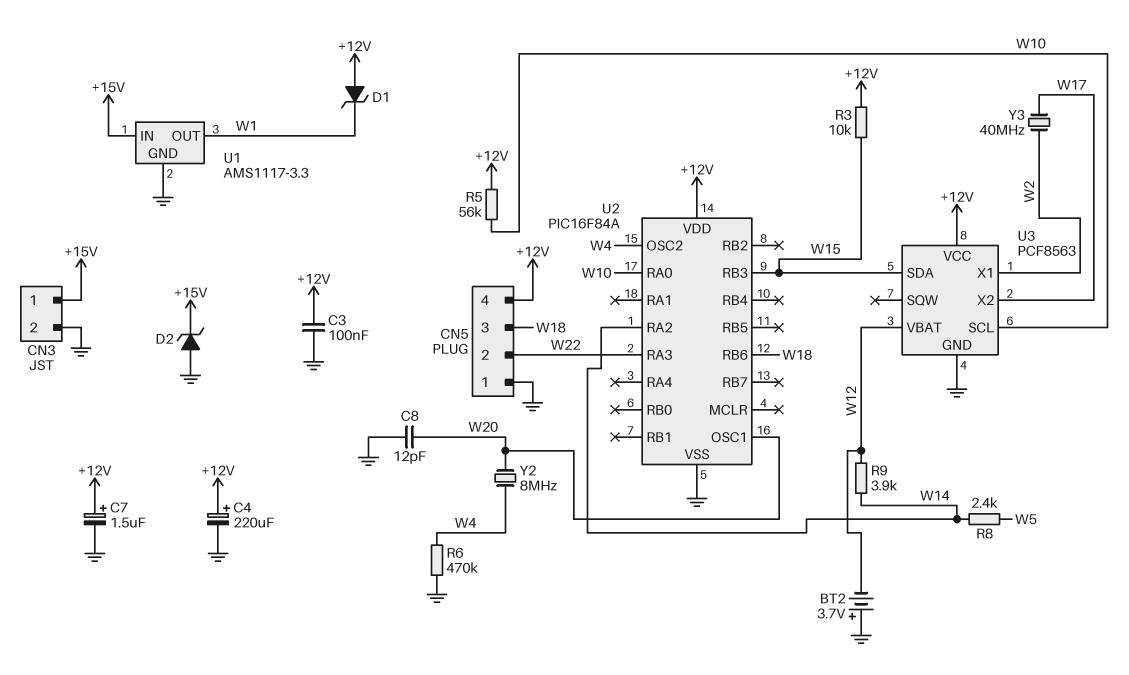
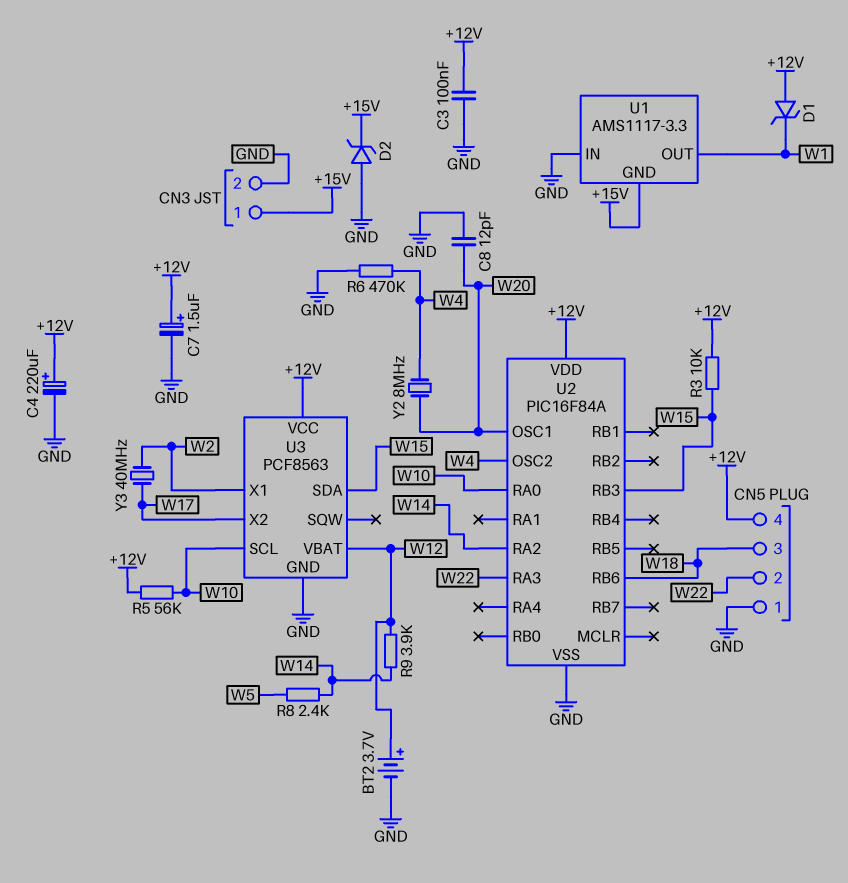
BT2: 3.7V (plus GND, minus W12) -> 3.7V (plus W12, minus GND)
U1 pin GND: GND -> +15V
U1 pin IN: +15V -> GND

